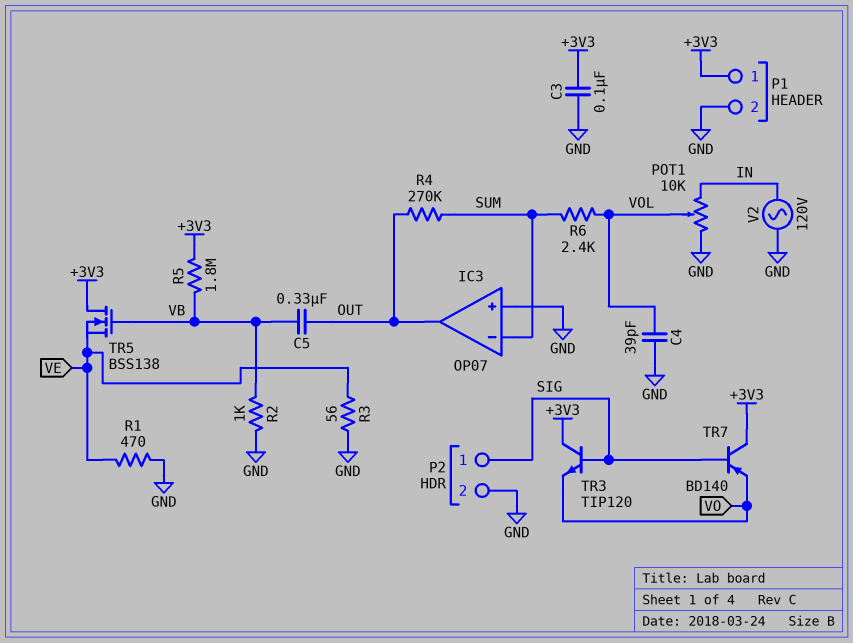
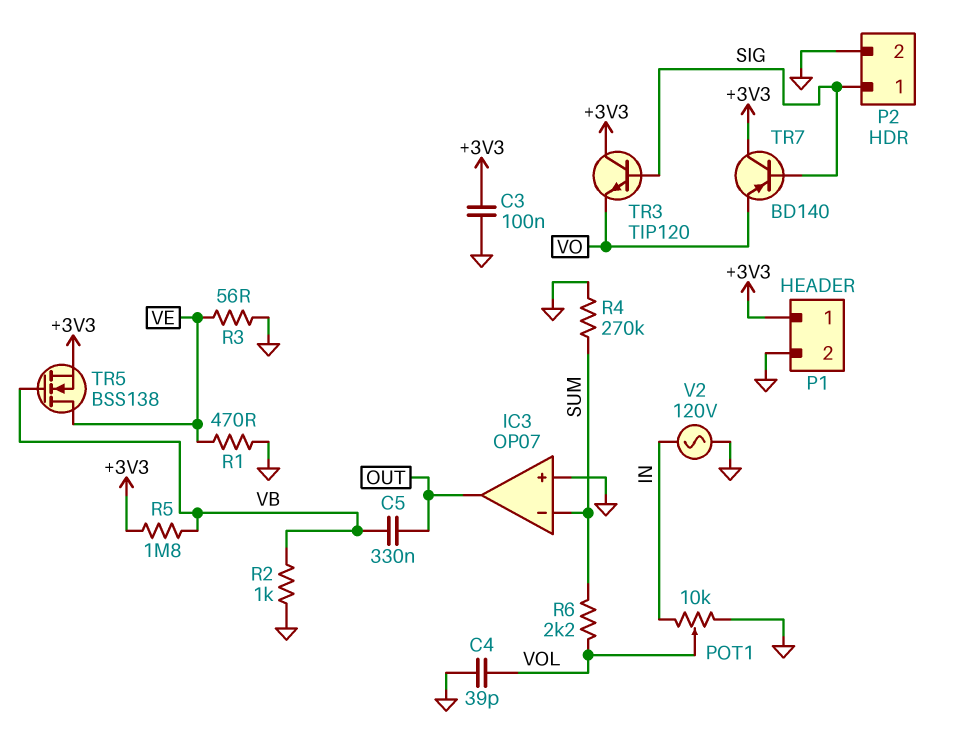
R4: 270k (OUT, SUM) -> 270k (GND, SUM)
R6: 2.4k (SUM, VOL) -> 2.2k (SUM, VOL)
TR5: NMOS BSS138 (G VB, D +3V3, S VE) -> NMOS BSS138 (G VB, D VE, S +3V3)

